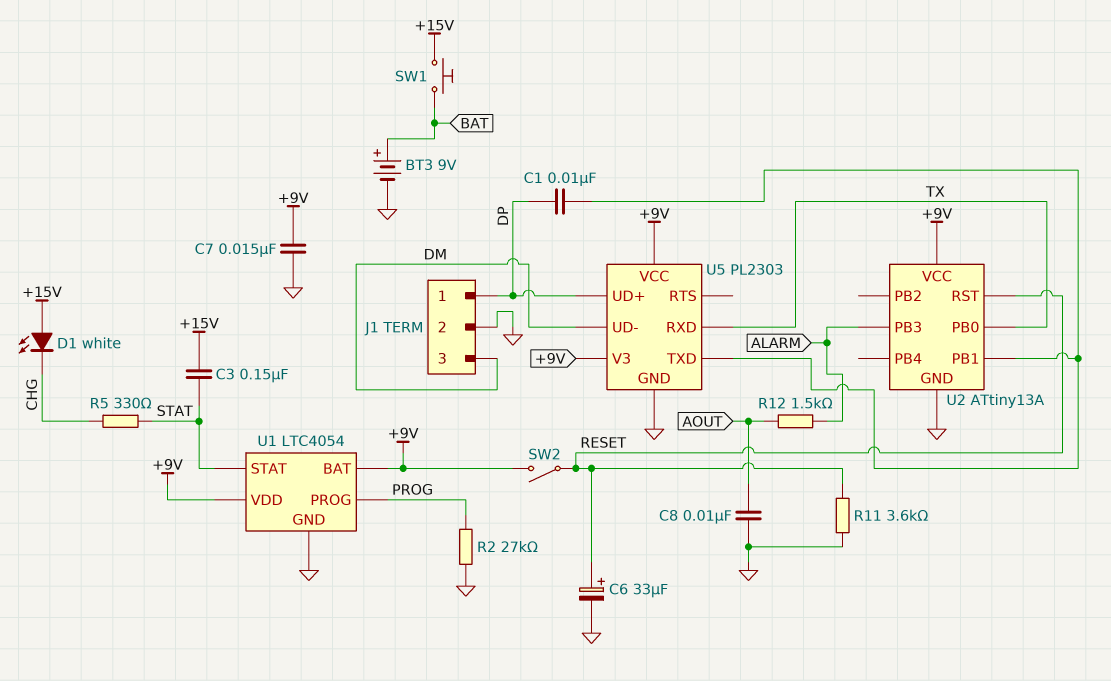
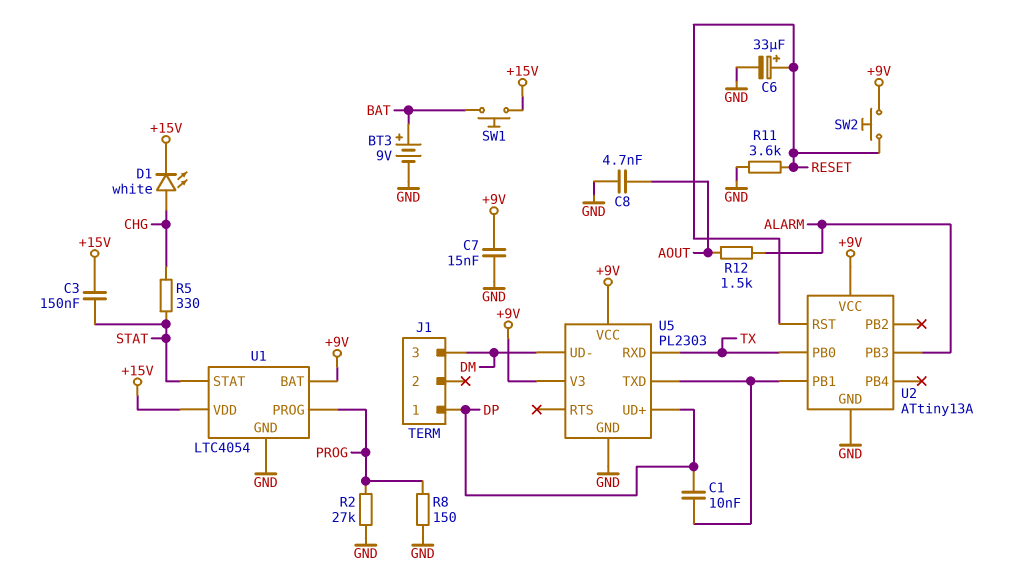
C8: 10nF (AOUT, GND) -> 4.7nF (AOUT, GND)
D1: LED white (A +15V, K CHG) -> LED white (A CHG, K +15V)
J1 pin 2: GND -> none
R8: none -> 150 (GND, PROG)
SW2: switch (+9V, RESET) -> button (+9V, RESET)
U1 pin VDD: +9V -> +15V

